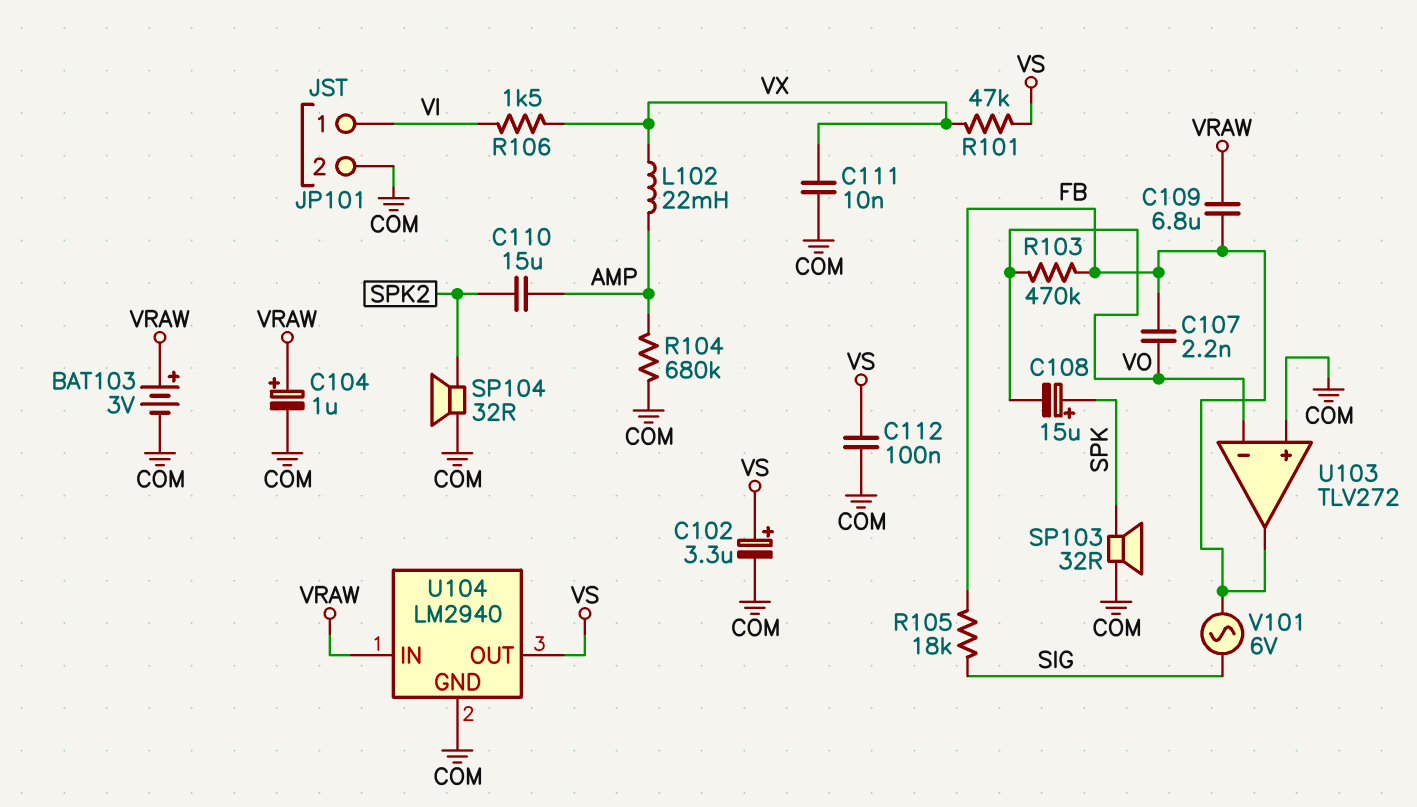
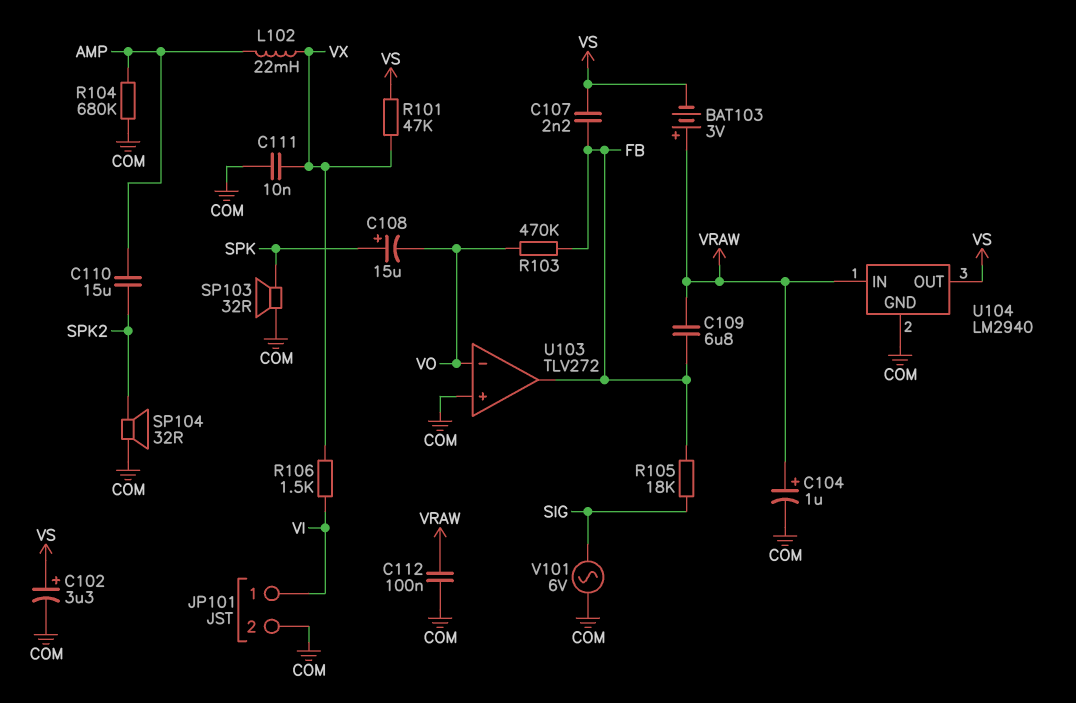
BAT103: 3V (plus VRAW, minus COM) -> 3V (plus VRAW, minus VS)
C107: 2.2nF (FB, VO) -> 2.2nF (FB, VS)
C112: 100nF (COM, VS) -> 100nF (COM, VRAW)
V101: AC 6V (FB, SIG) -> AC 6V (COM, SIG)

